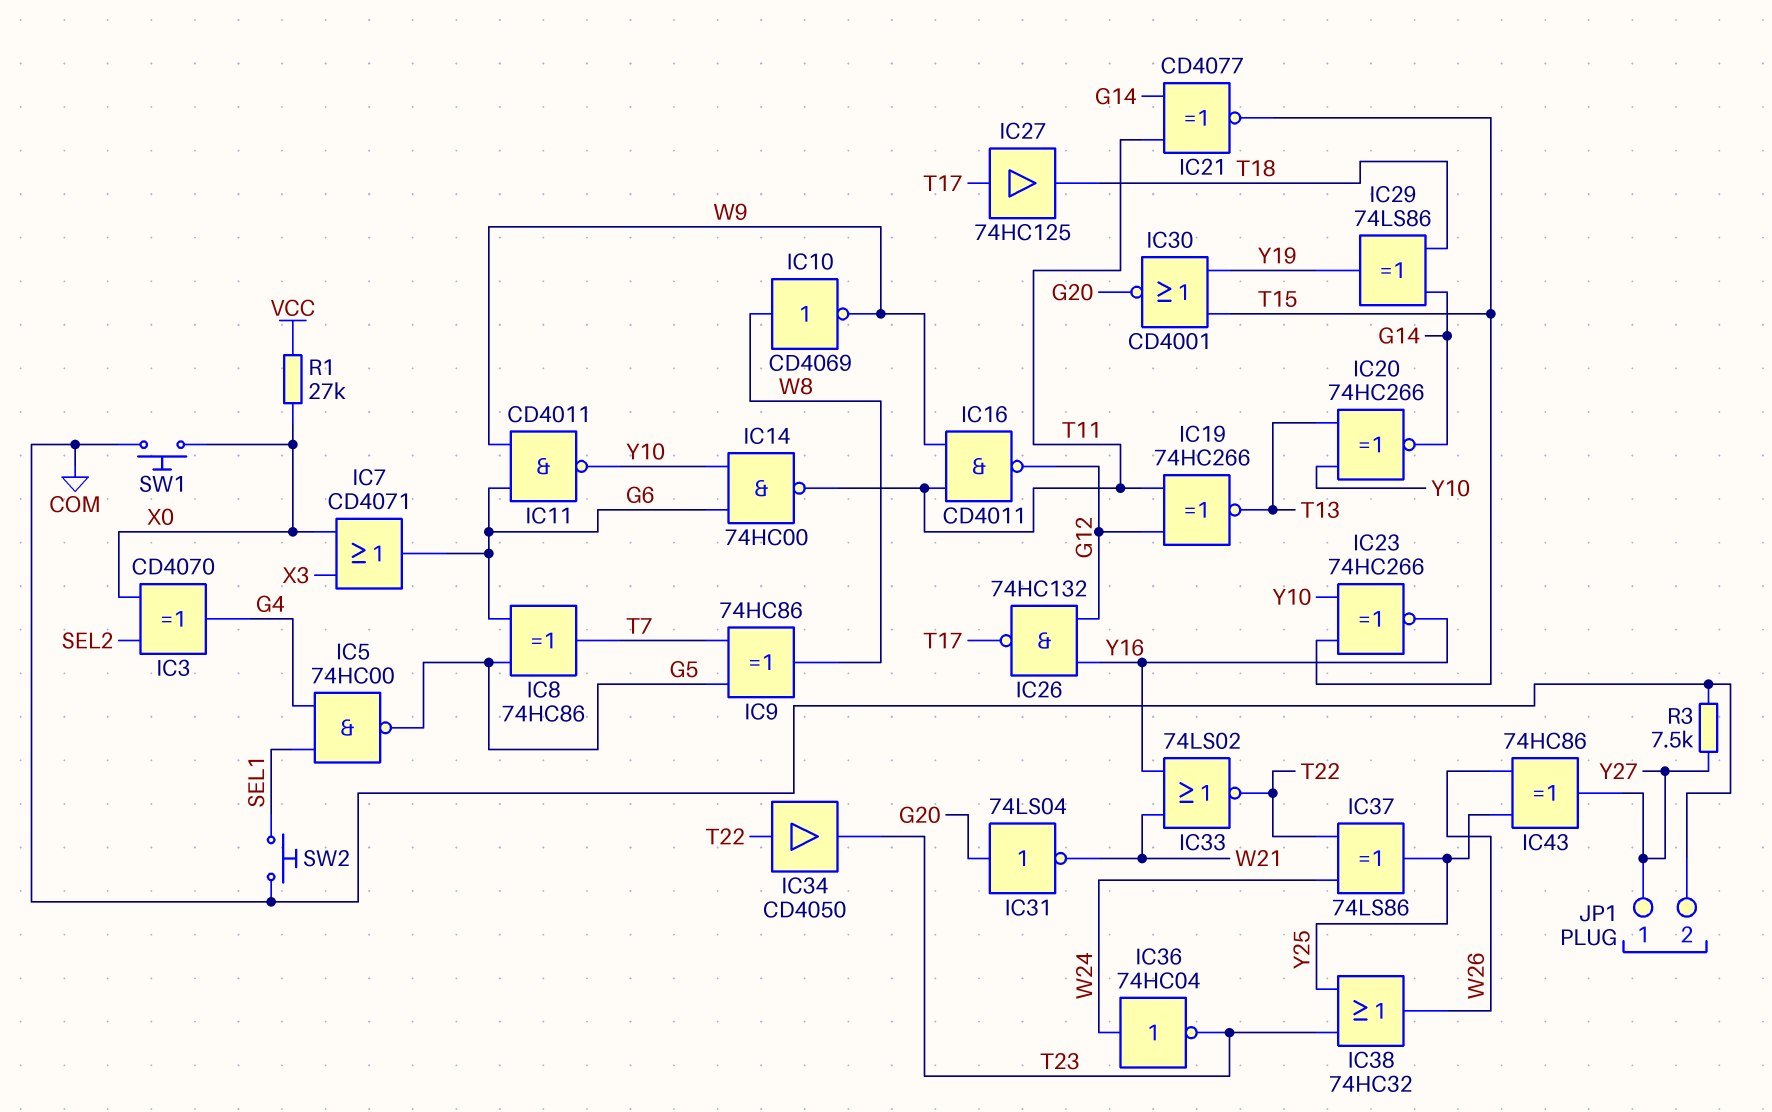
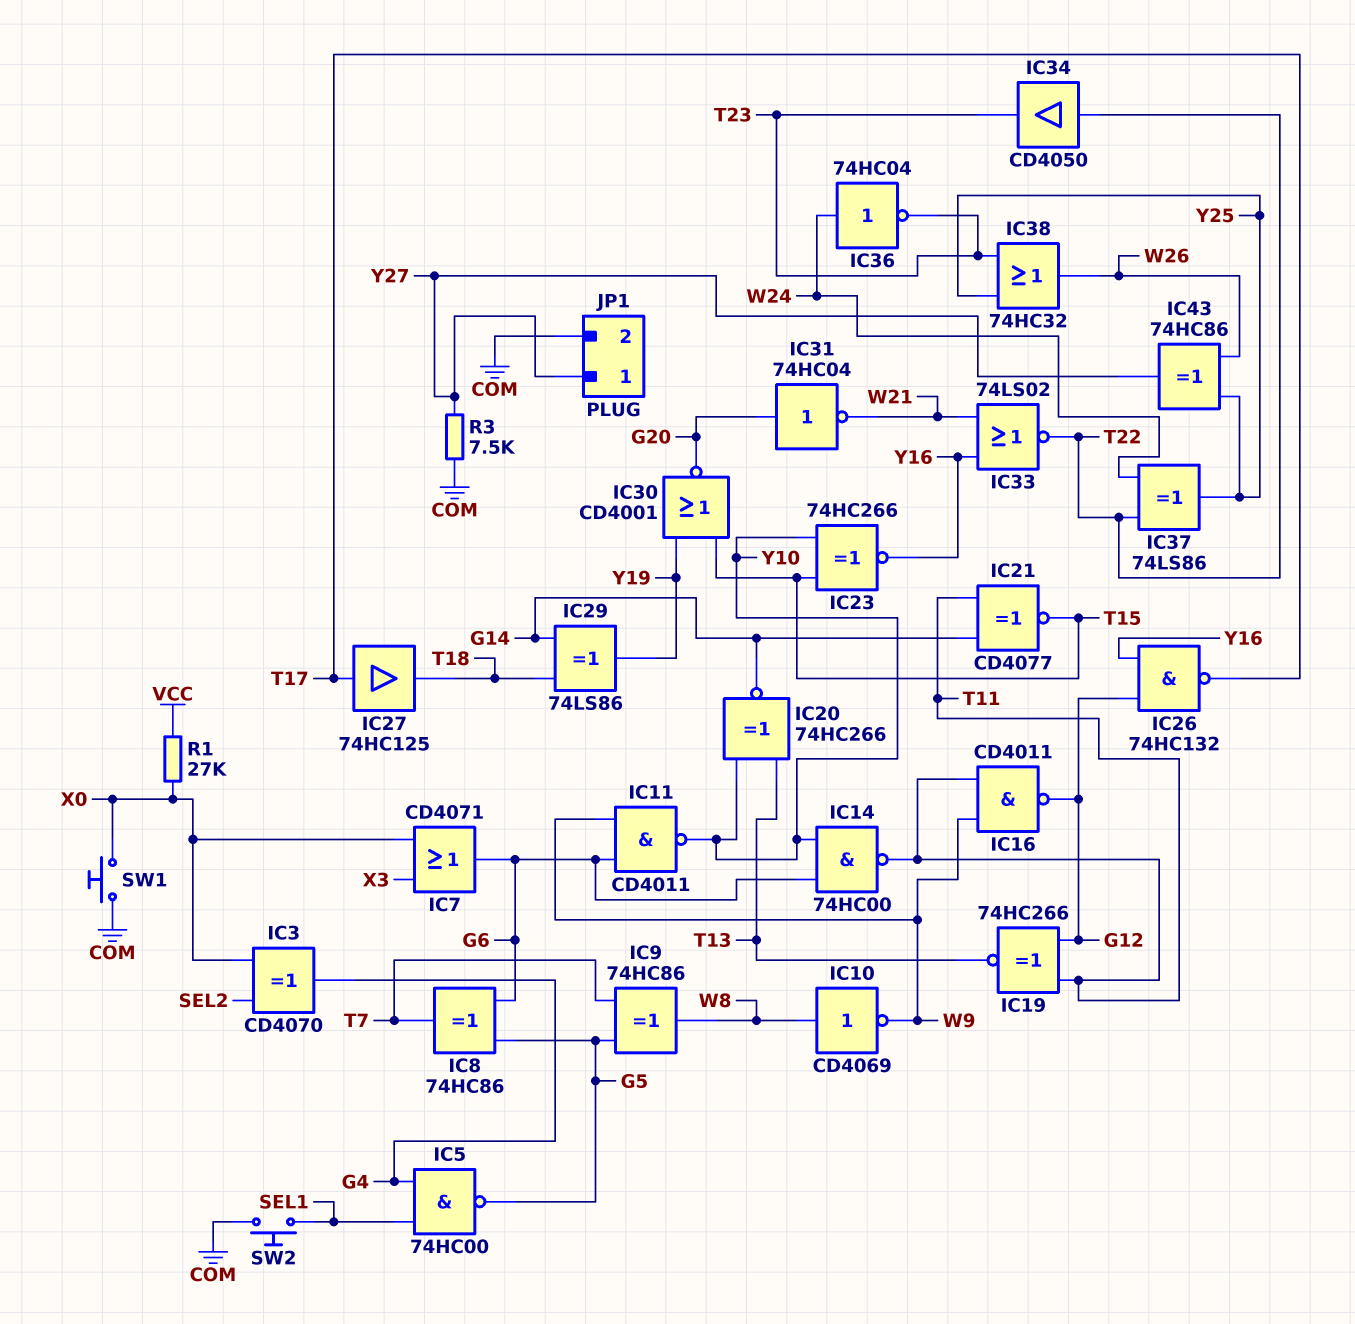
IC31: NOT 74LS04 (in G20, out W21) -> NOT 74HC04 (in G20, out W21)

